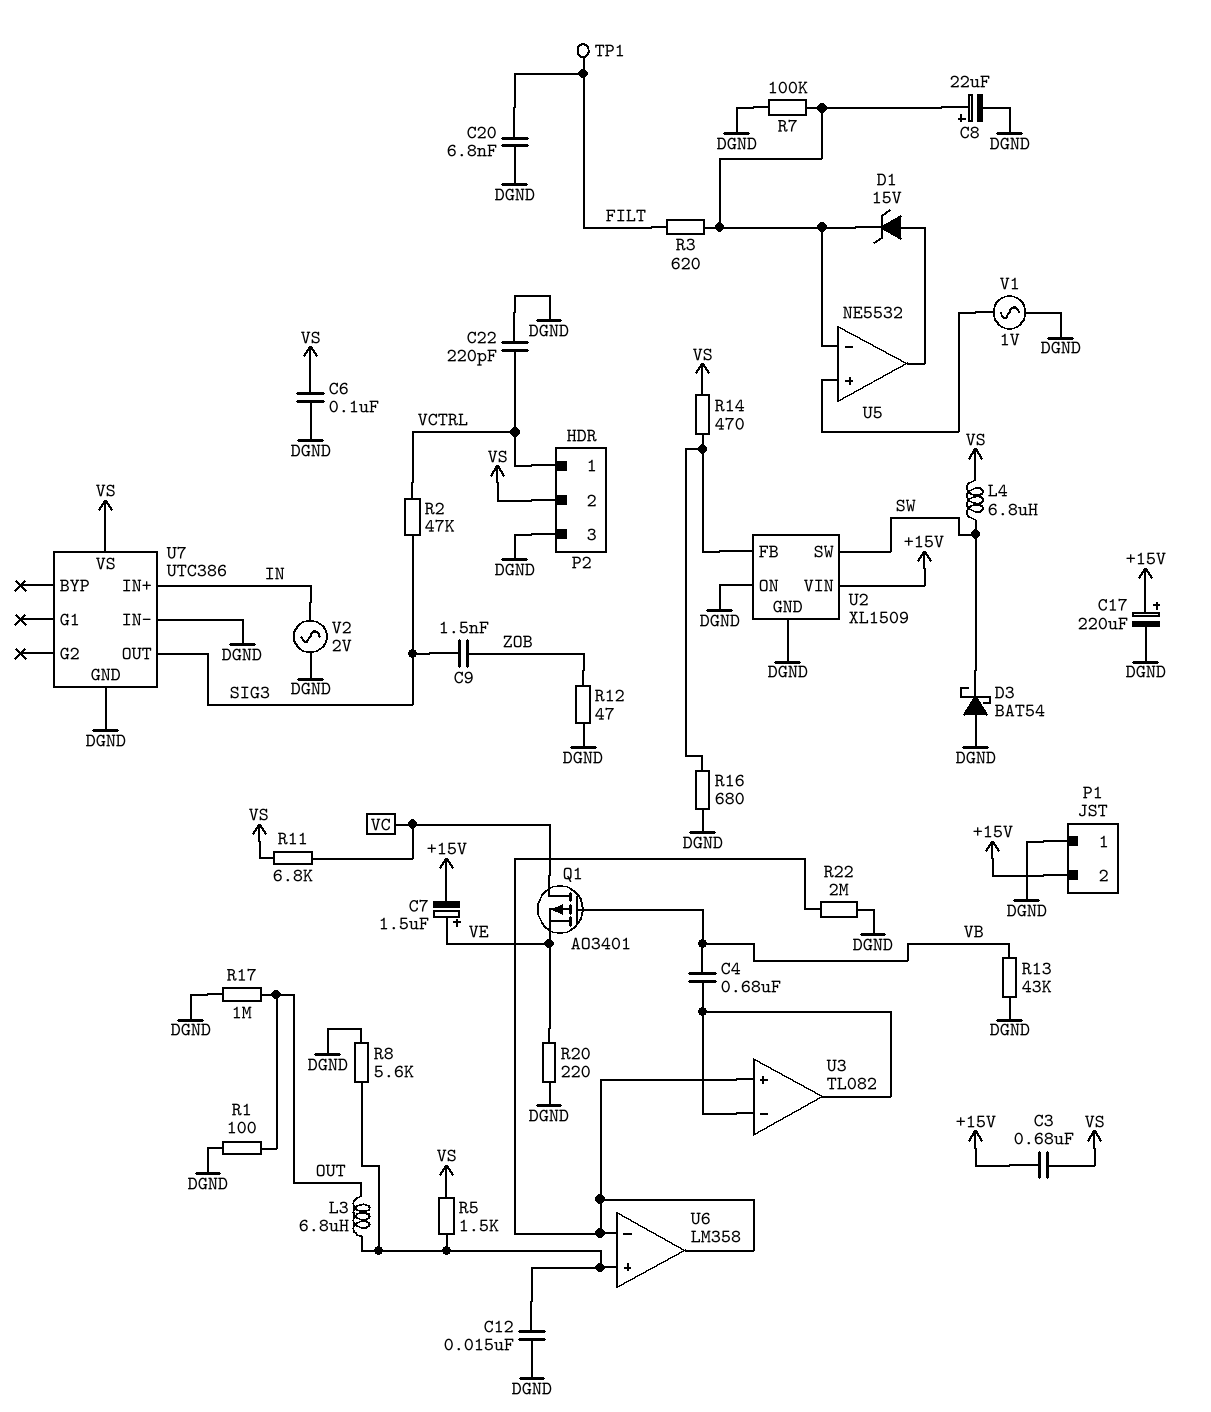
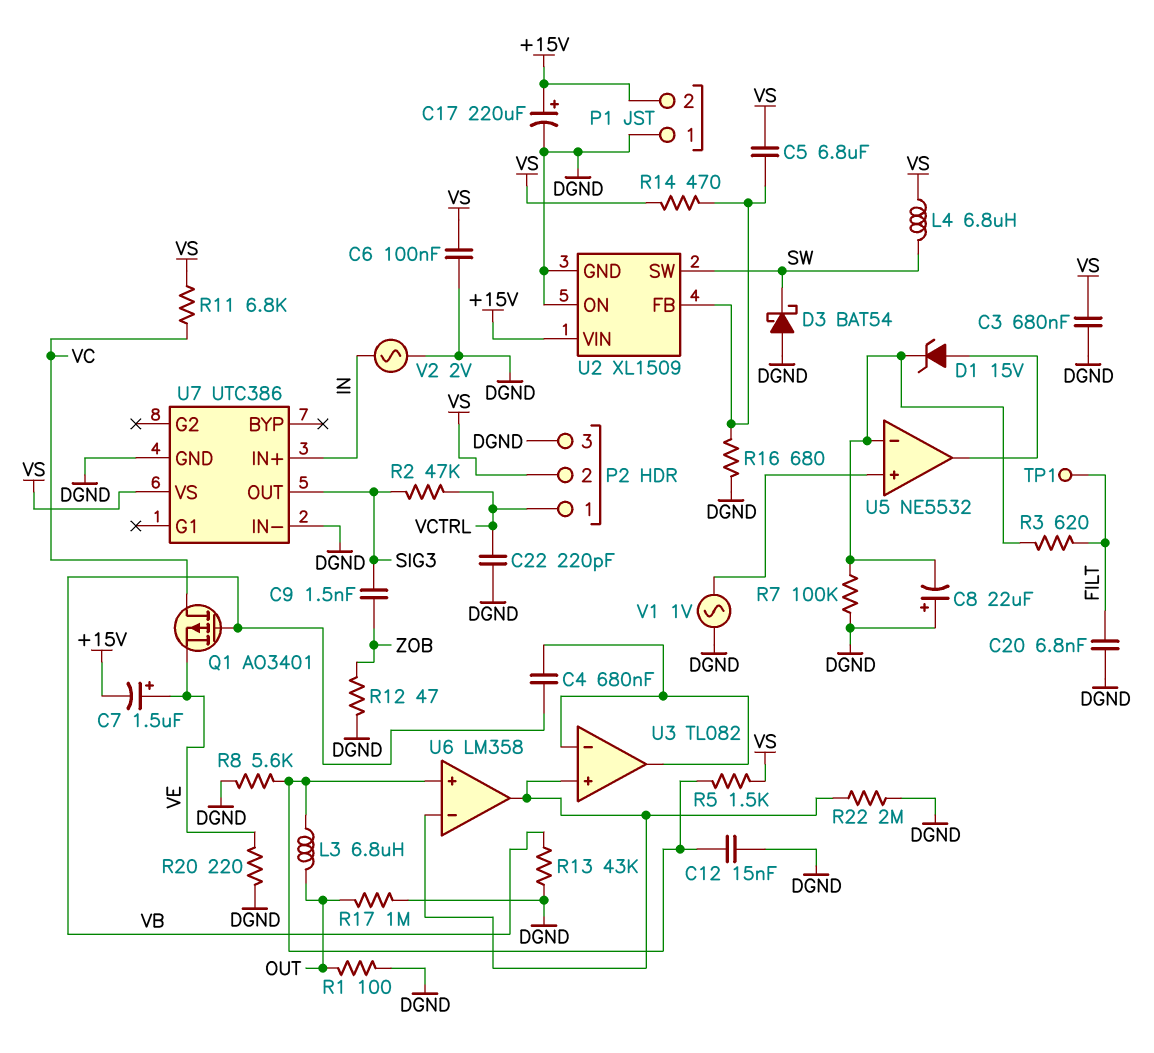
C3: 680nF (+15V, VS) -> 680nF (DGND, VS)
C5: none -> 6.8uF (U2/FB, VS)
C8: 22uF (plus U5/in-, minus DGND) -> 22uF (plus DGND, minus U5/in-)

